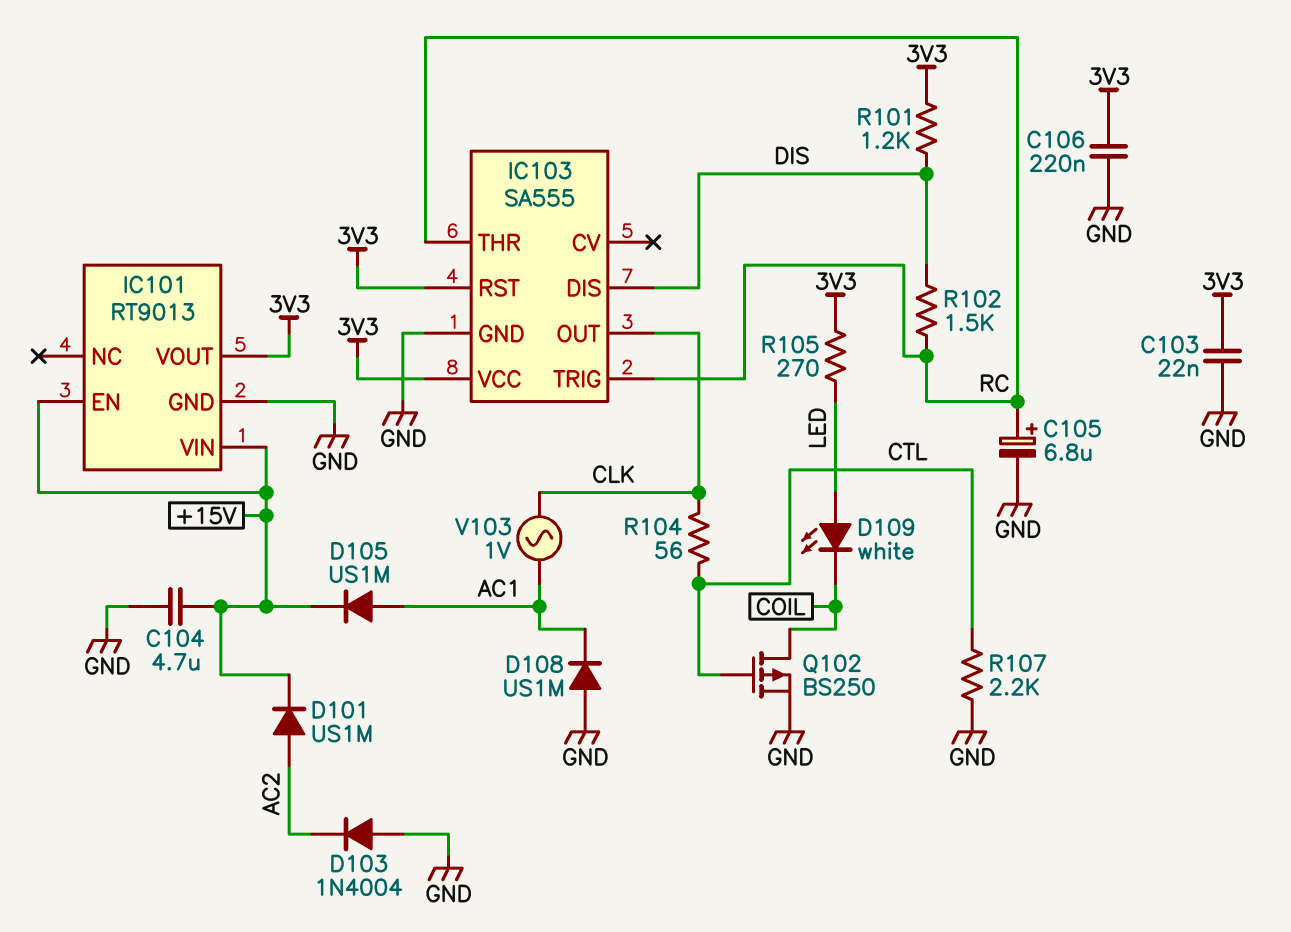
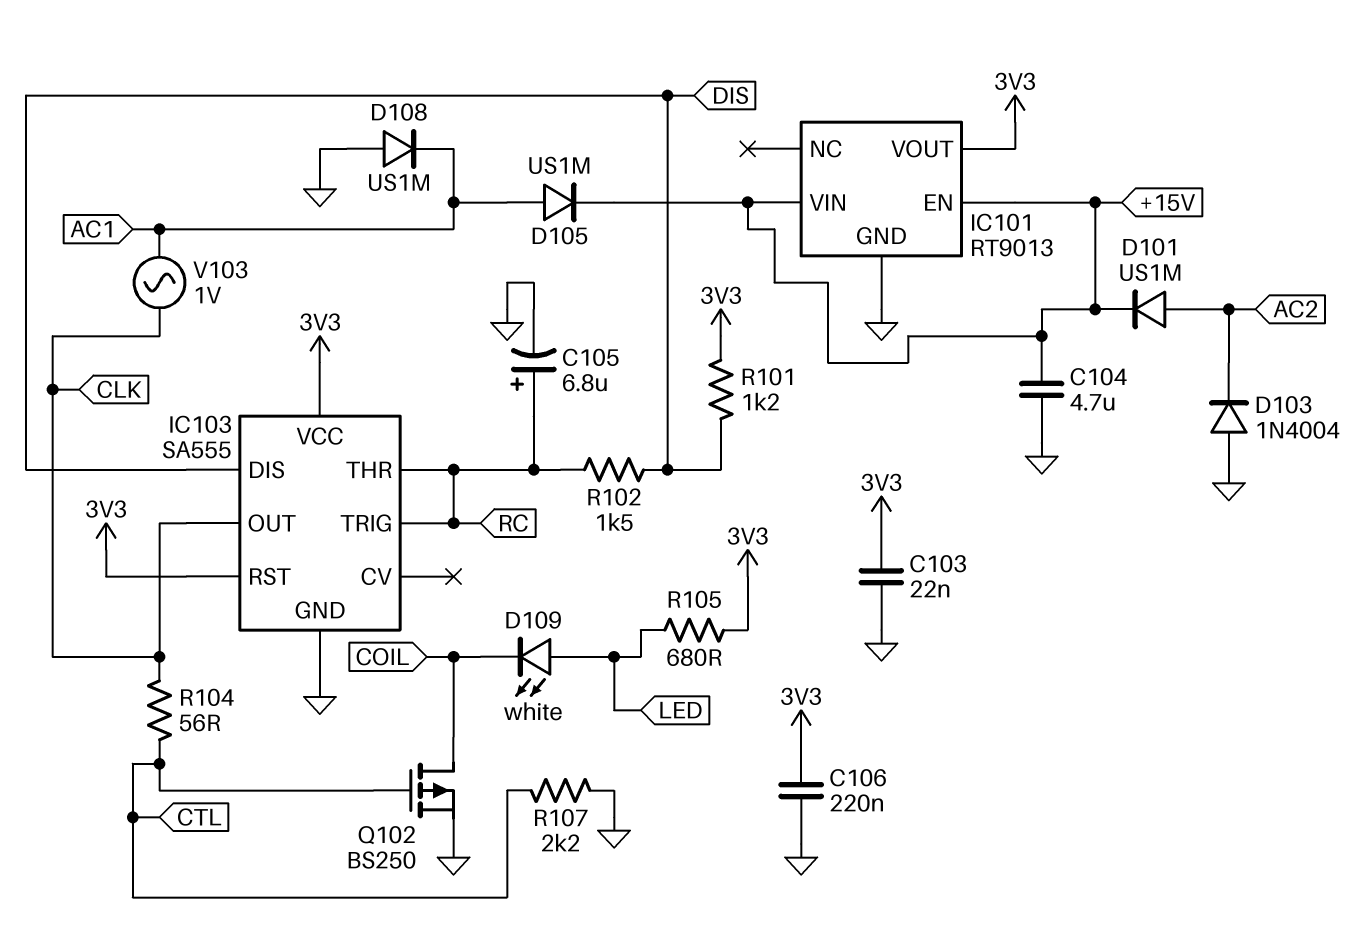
R105: 270 (3V3, LED) -> 680 (3V3, LED)

